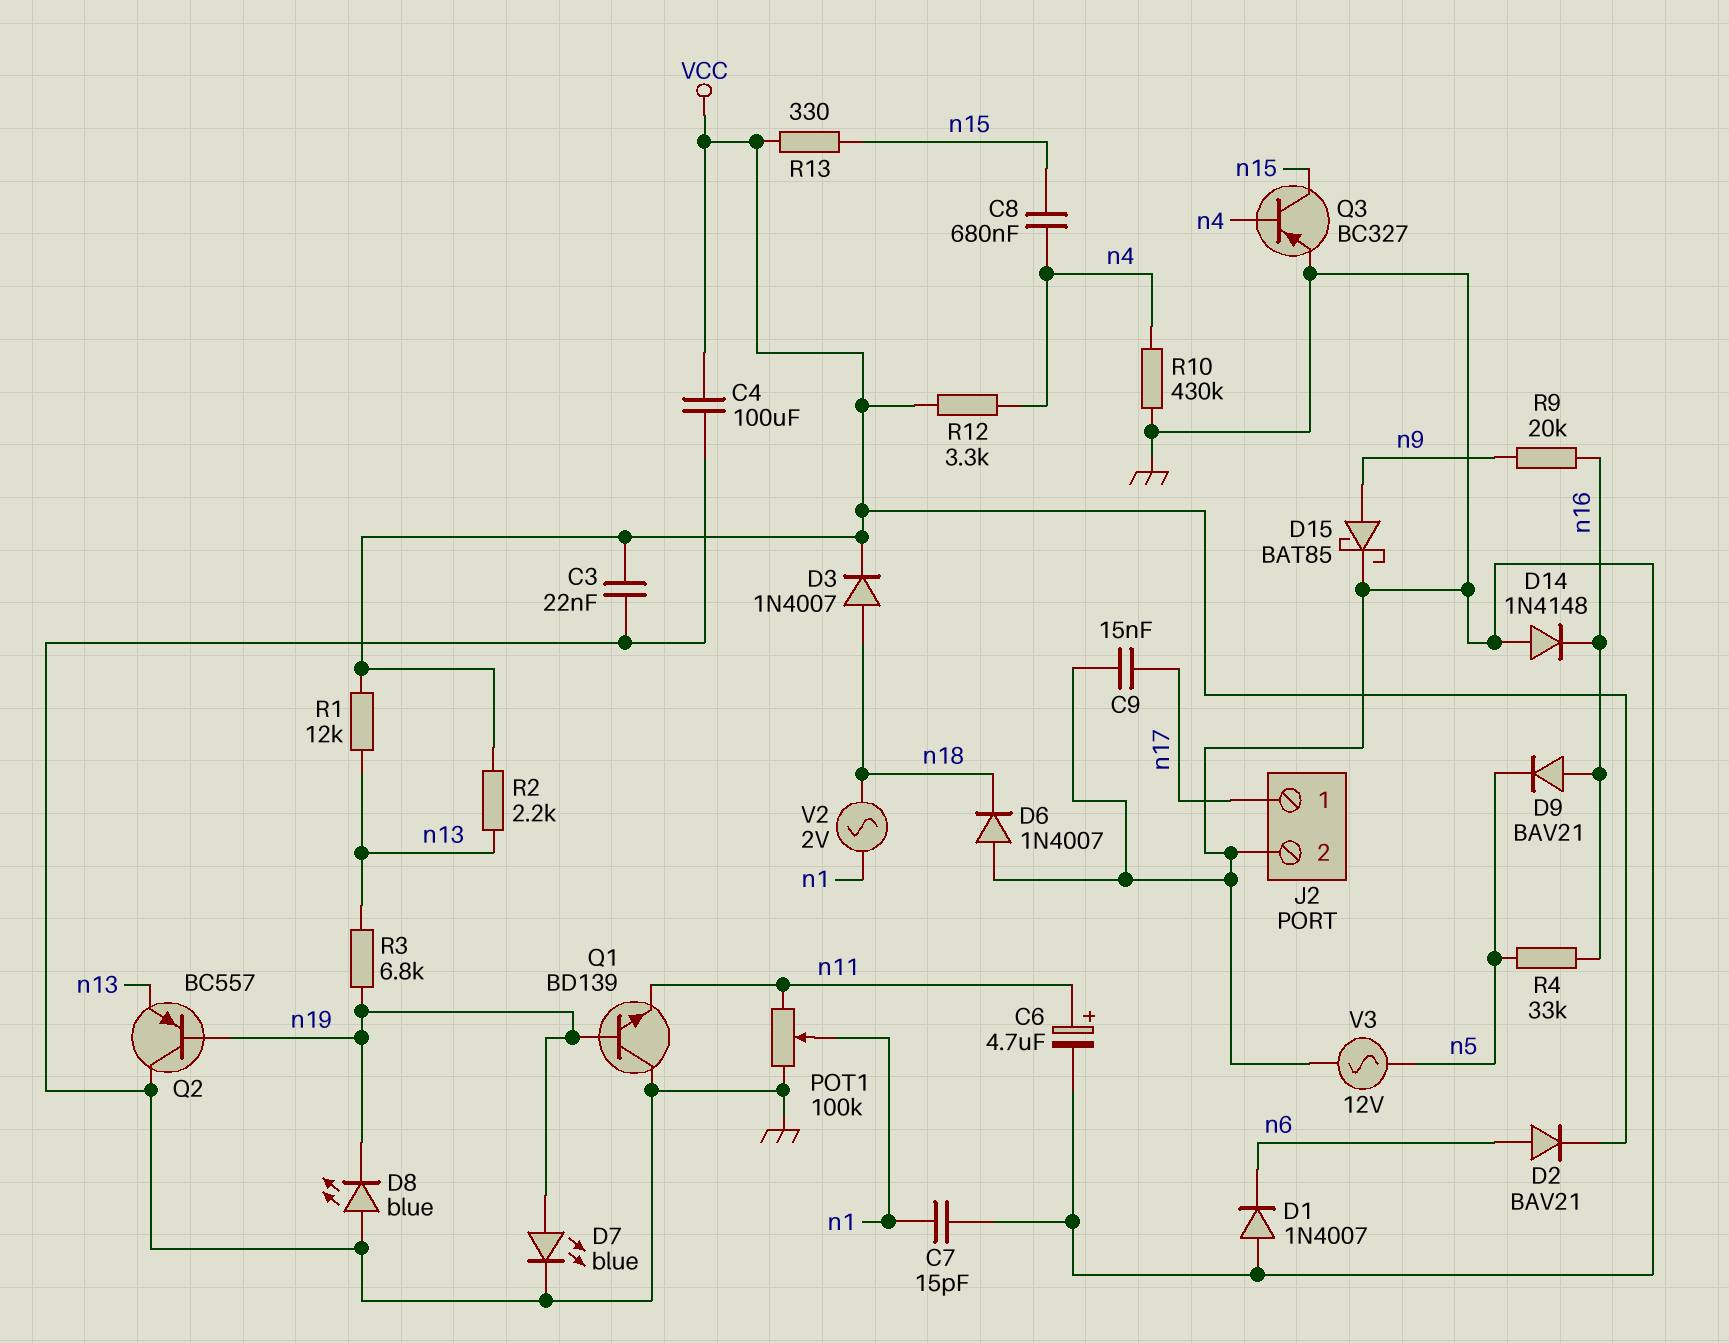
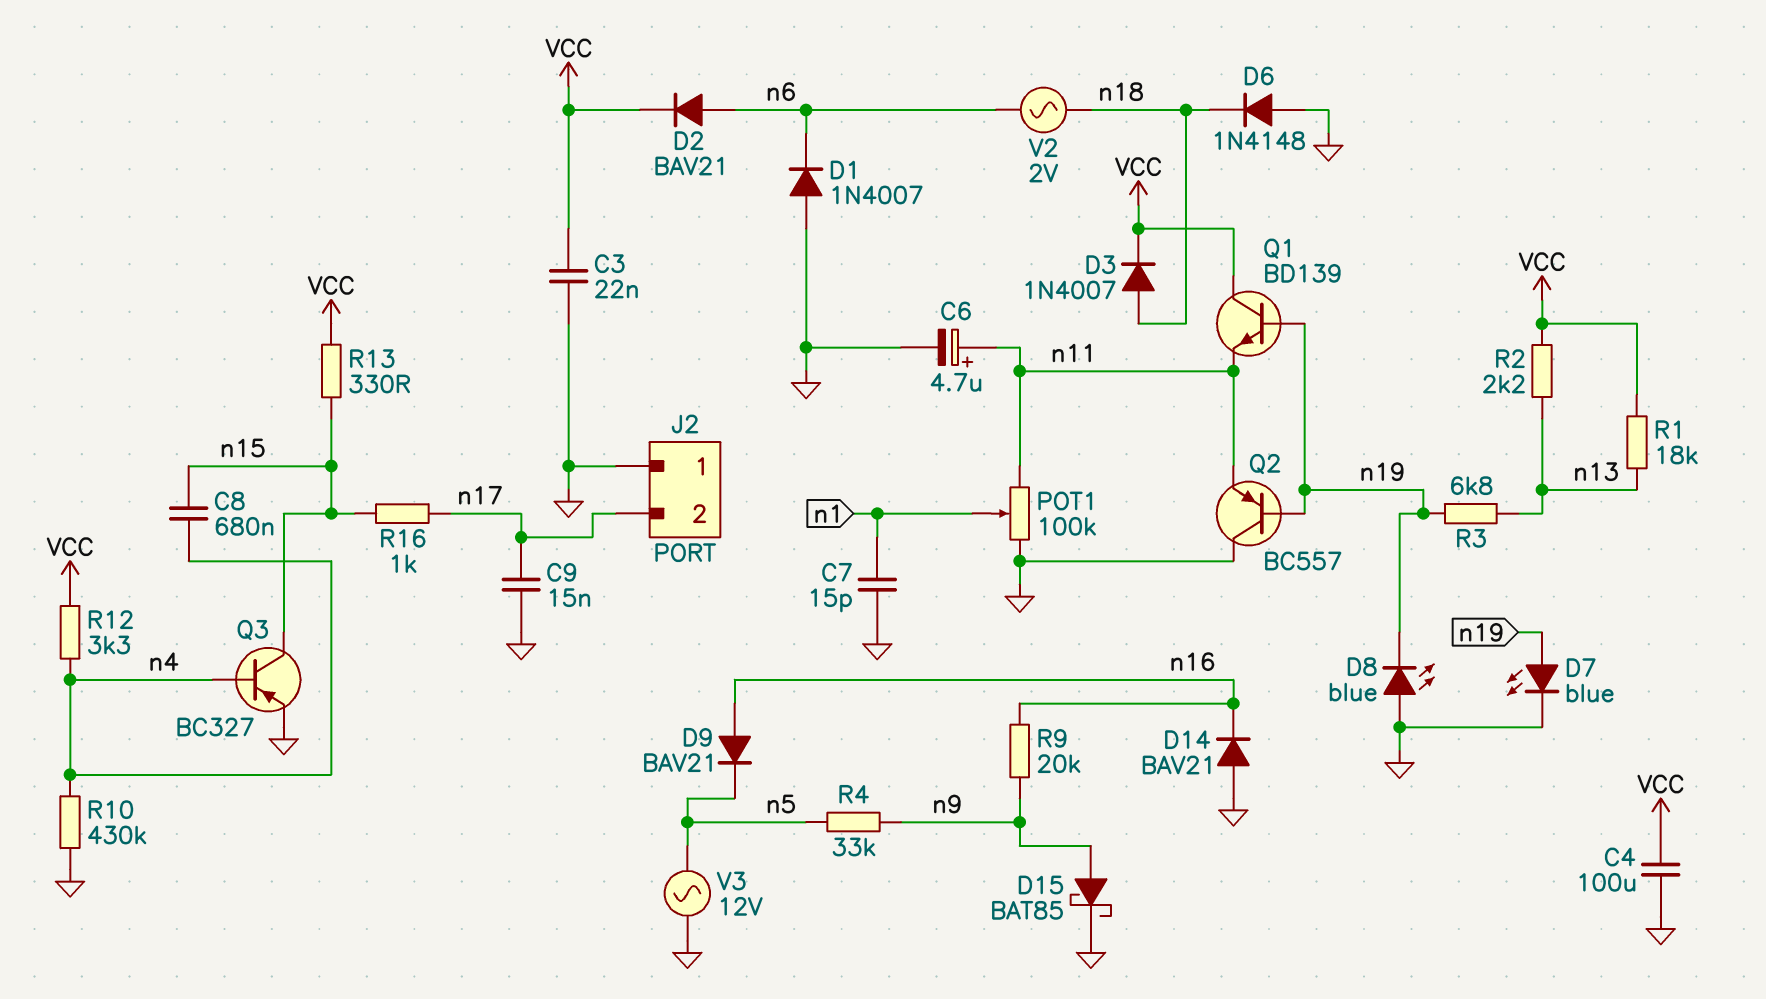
D6: diode 1N4007 (A GND, K n18) -> diode 1N4148 (A GND, K n18)
D14: diode 1N4148 (A GND, K n16) -> diode BAV21 (A GND, K n16)
J2 pin 1: n17 -> GND
J2 pin 2: GND -> n17
Q1: NPN BD139 (B n19, C GND, E n11) -> NPN BD139 (B n19, C VCC, E n11)
Q2: PNP BC557 (B n19, C GND, E n13) -> PNP BC557 (B n19, C GND, E n11)
R1: 12k (VCC, n13) -> 18k (VCC, n13)
R4: 33k (n5, n16) -> 33k (n5, n9)
R16: none -> 1k (n15, n17)
V2: AC 2V (n1, n18) -> AC 2V (n6, n18)

